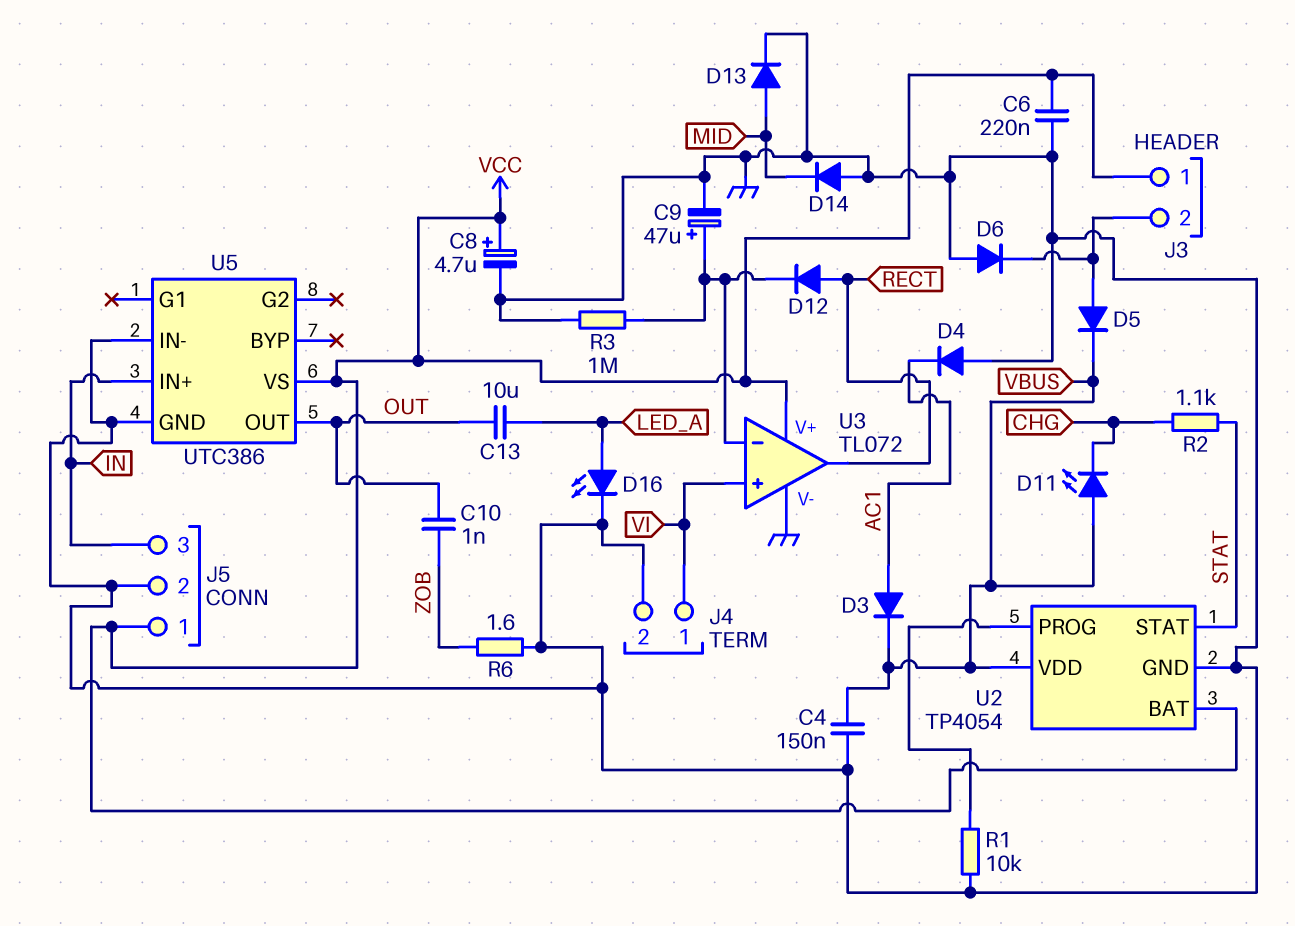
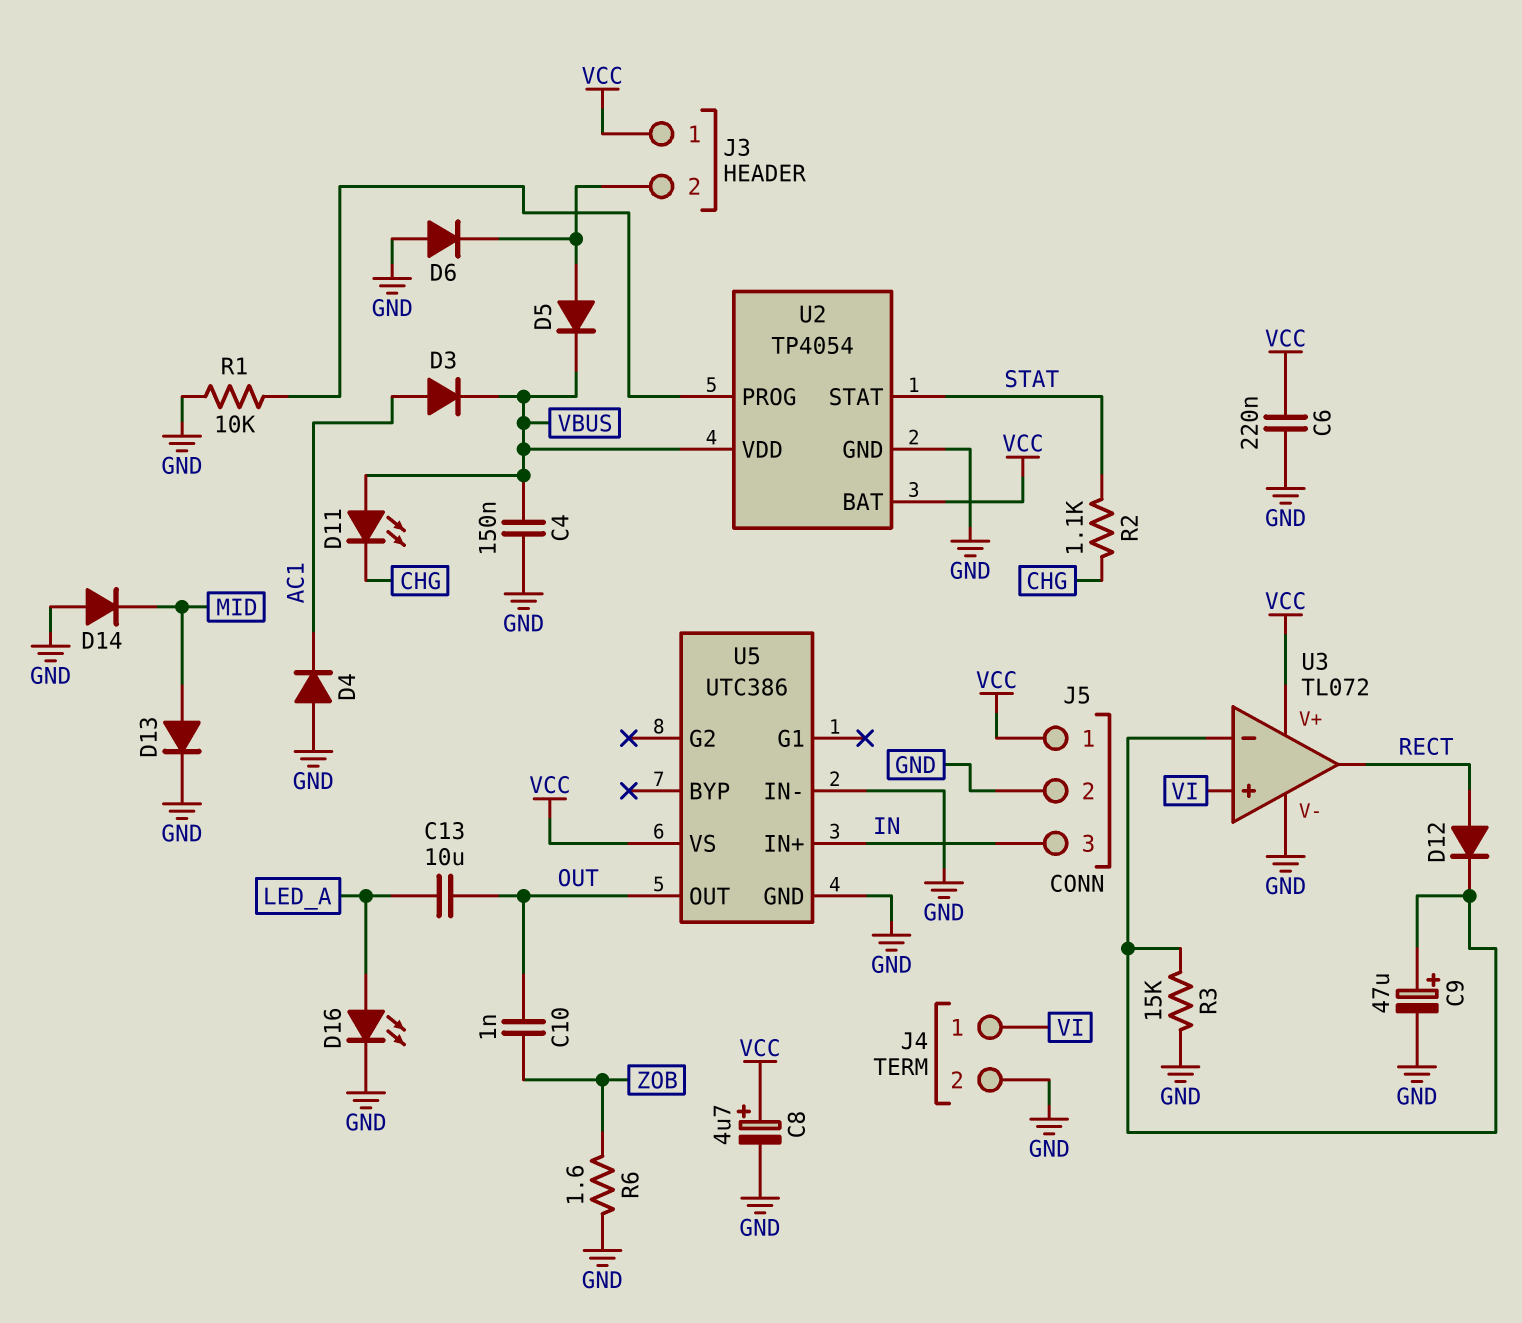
R3: 1M (GND, U3/in-) -> 15k (GND, U3/in-)

